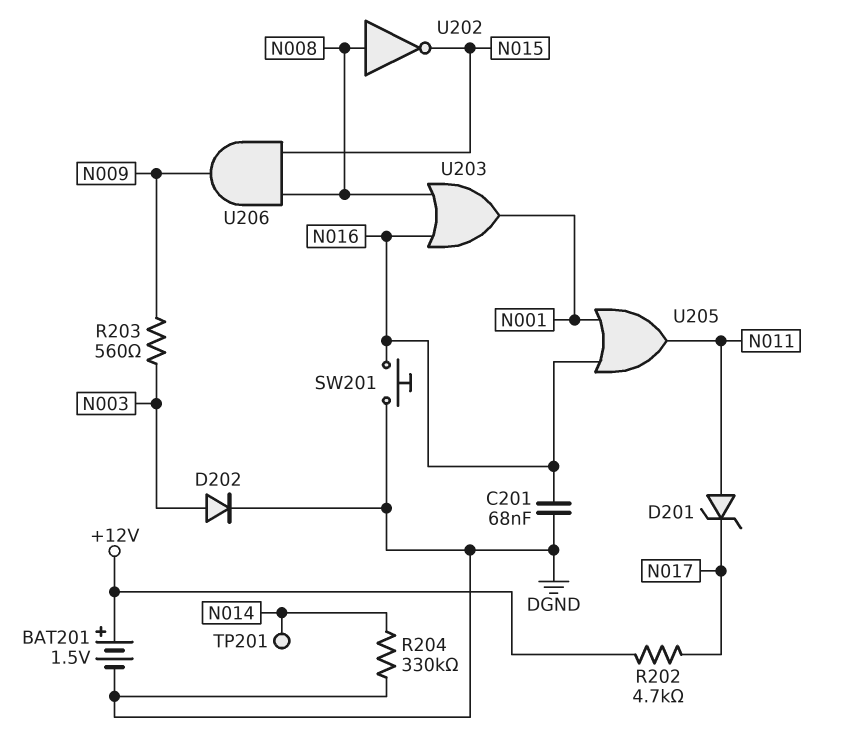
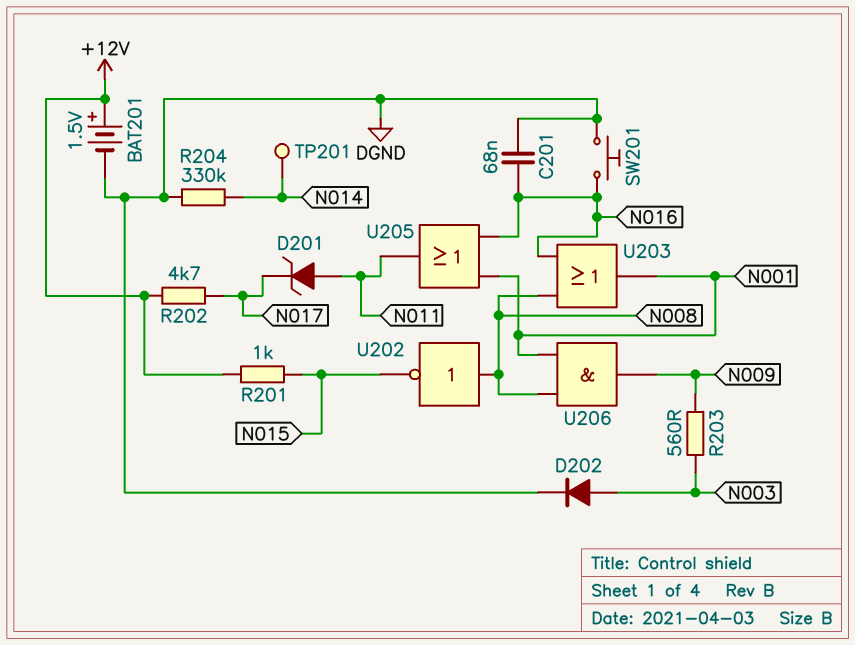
R201: none -> 1k (+12V, N015)
U206: AND (in N008, in N015, out N009) -> AND (in N001, in N008, out N009)

